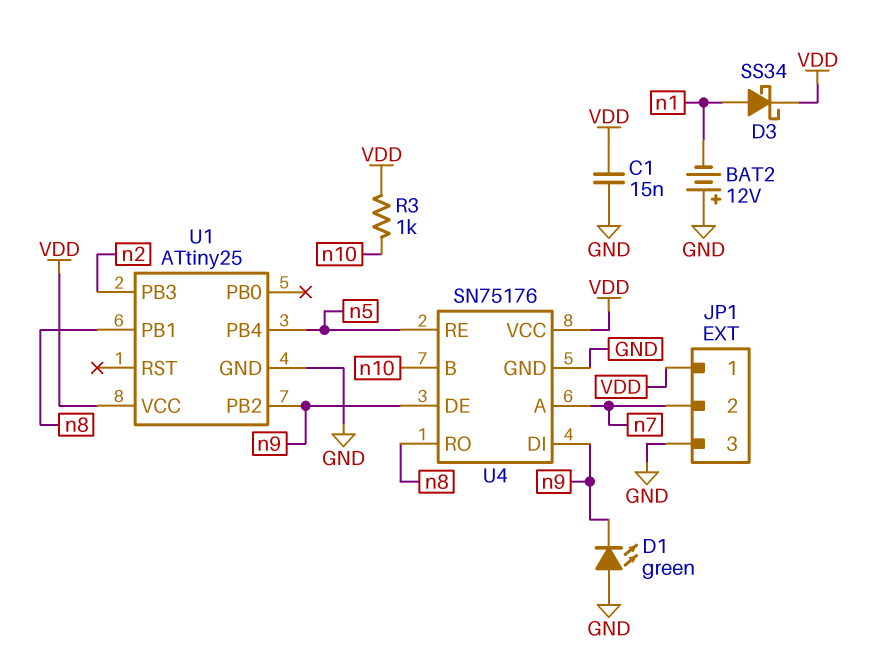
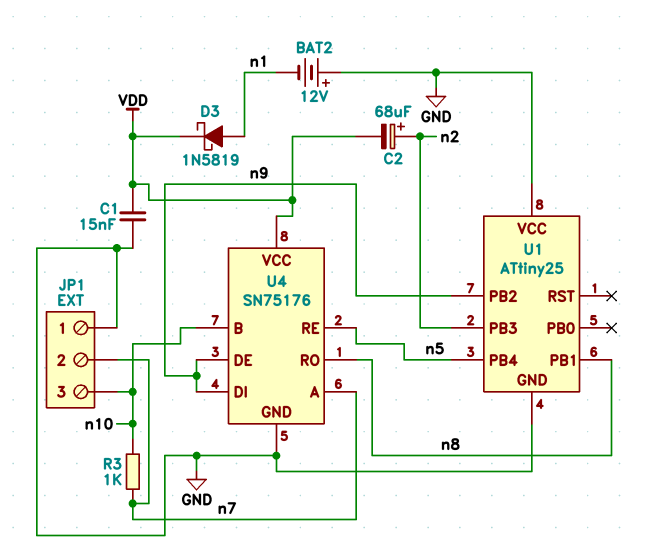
C2: none -> 68uF (plus n2, minus VDD)
D1: LED green (A GND, K n9) -> none
D3: schottky SS34 (A n1, K VDD) -> schottky 1N5819 (A n1, K VDD)
JP1 pin 1: VDD -> GND
JP1 pin 3: GND -> n10
R3: 1k (VDD, n10) -> 1k (n7, n10)
U1 pin VCC: VDD -> GND

